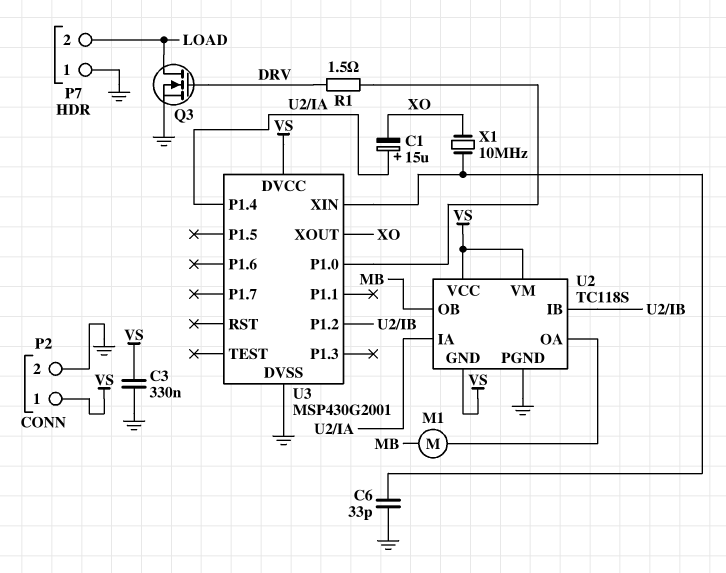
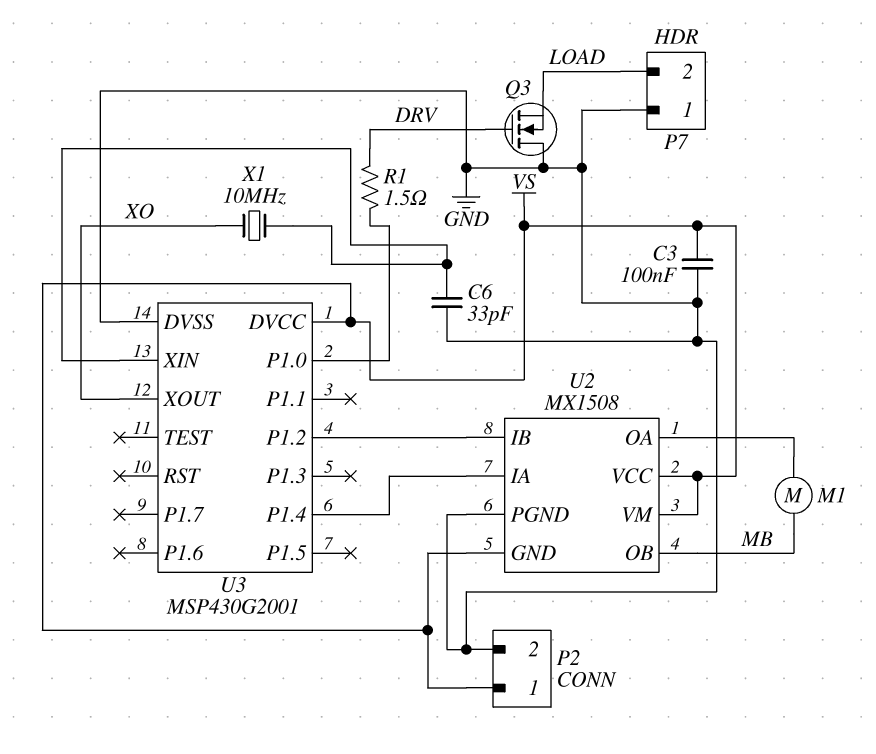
C1: 15uF (plus U2/IA, minus XO) -> none
C3: 330nF (GND, VS) -> 100nF (GND, VS)
Q3: NMOS (G DRV, D LOAD, S GND) -> NMOS (G DRV, D GND, S LOAD)
U2: TC118S -> MX1508

